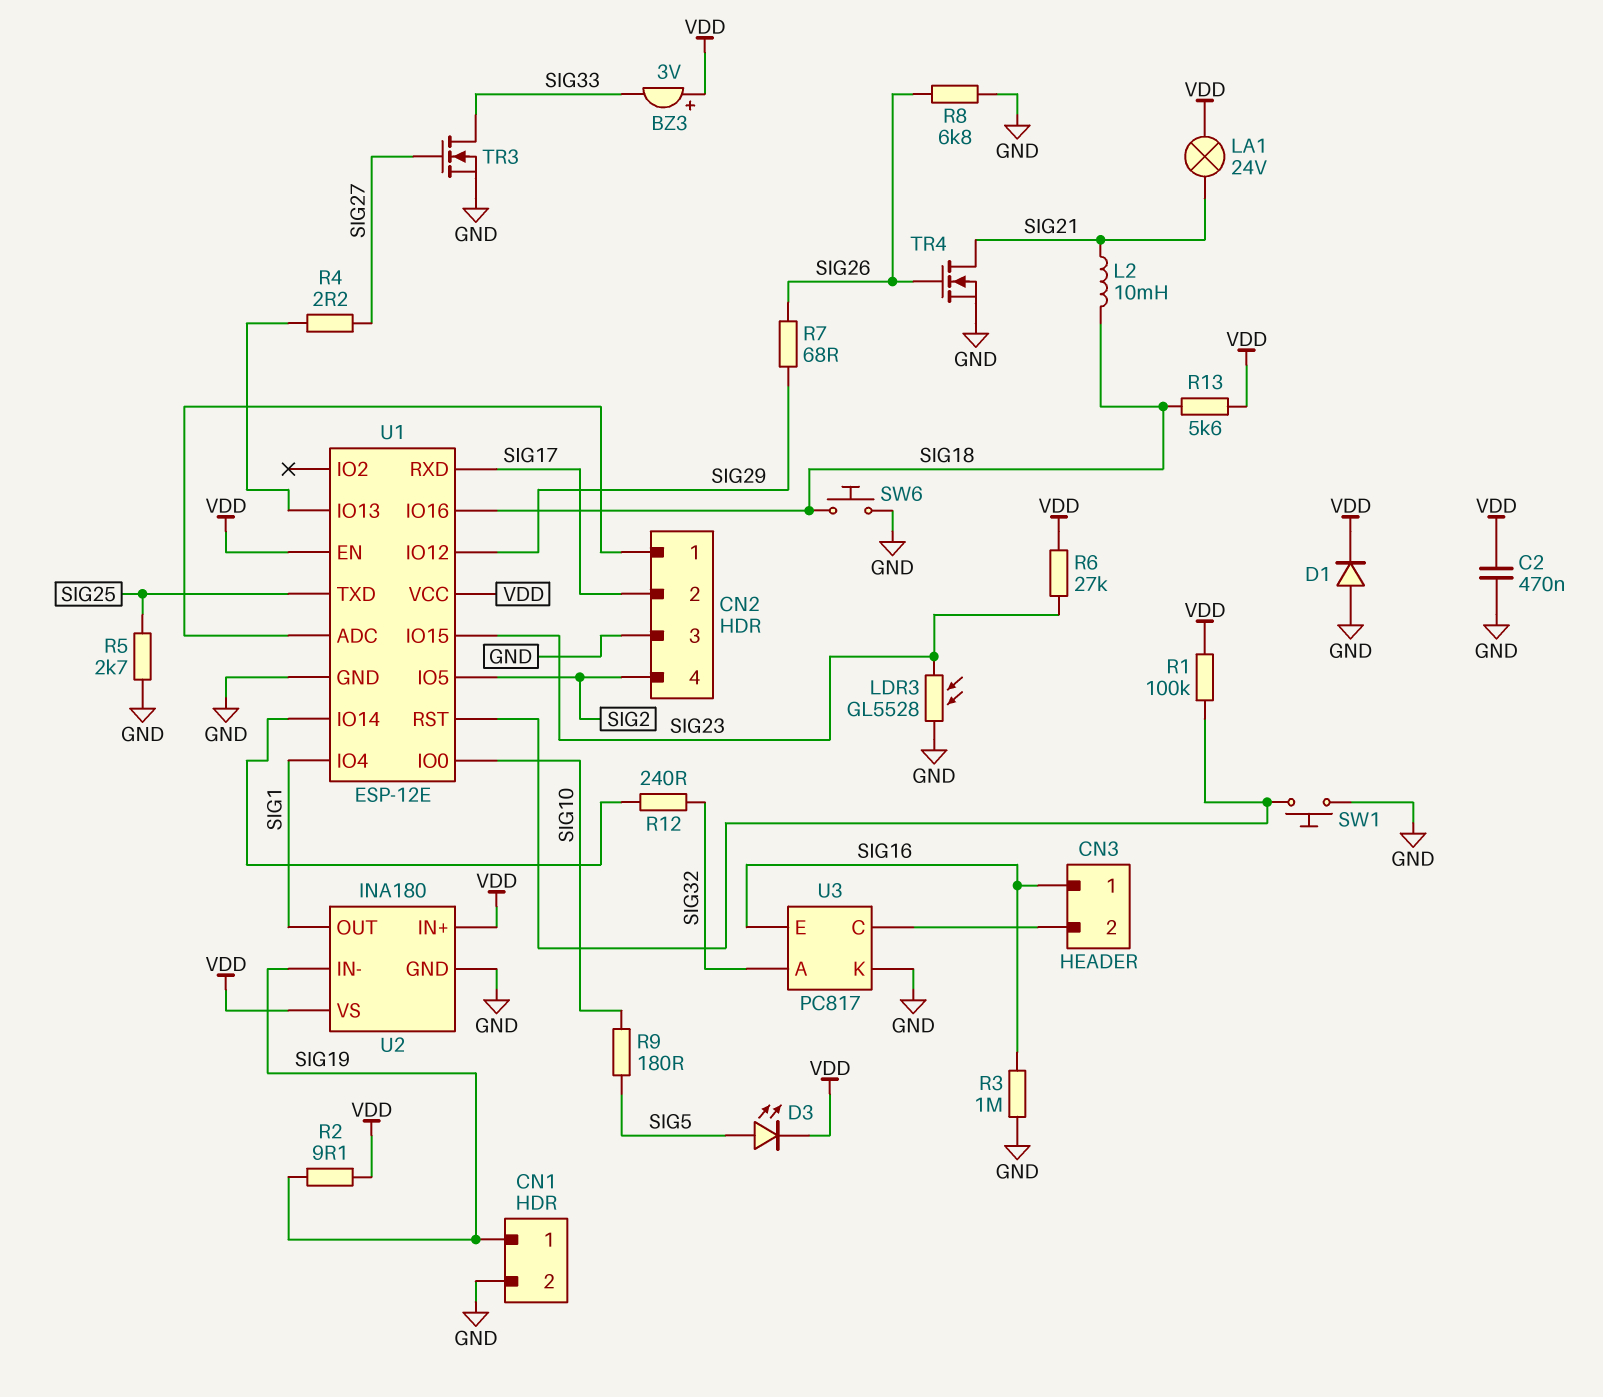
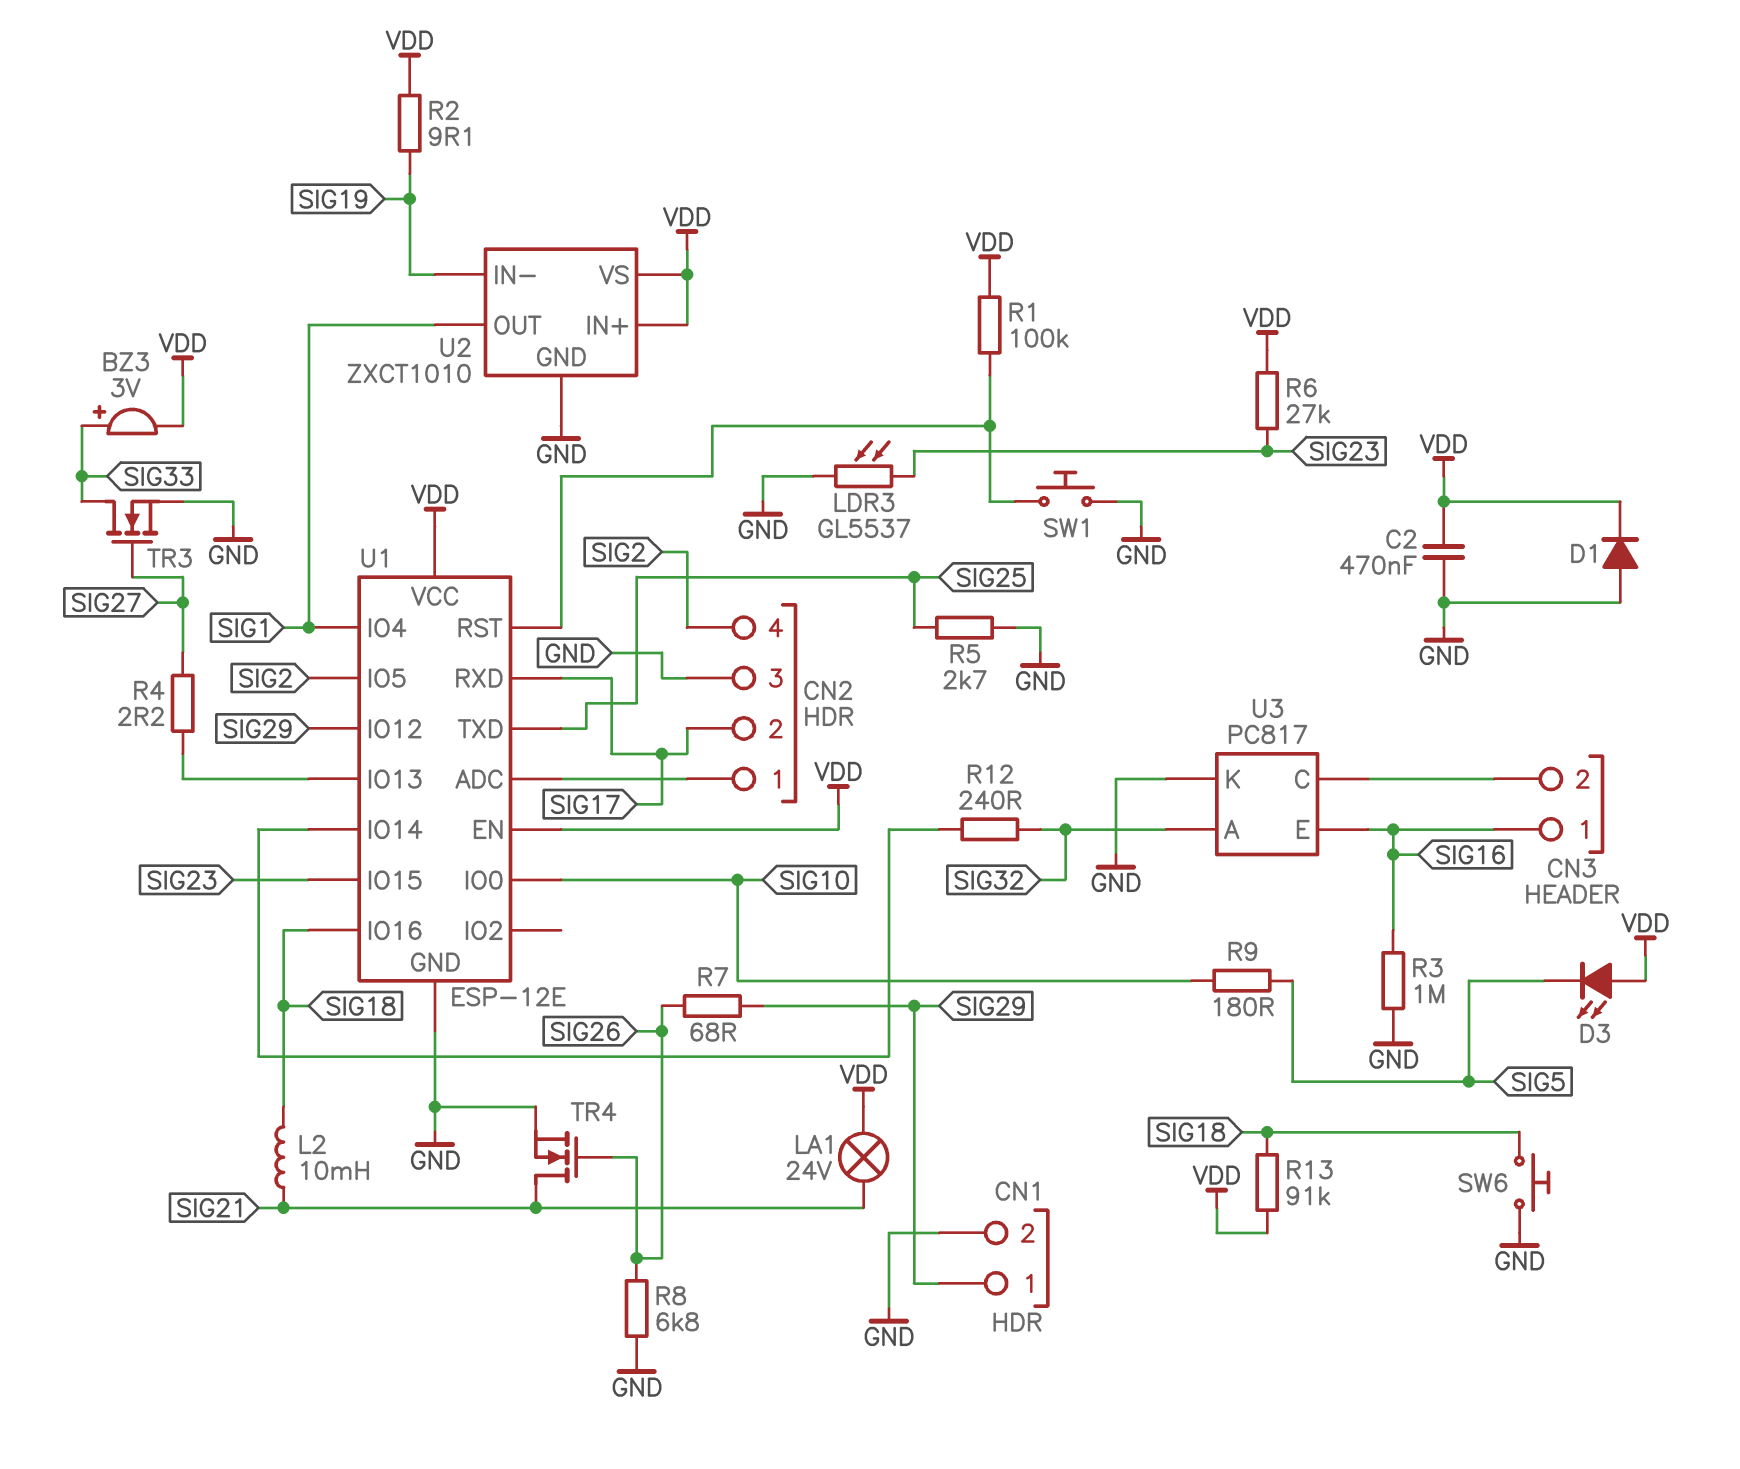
BZ3: buzzer 3V (plus VDD, minus SIG33) -> buzzer 3V (plus SIG33, minus VDD)
CN1 pin 1: SIG19 -> SIG29
D3: LED (A SIG5, K VDD) -> LED (A VDD, K SIG5)
LDR3: GL5528 (GND, SIG23) -> GL5537 (GND, SIG23)
R13: 5.6k (SIG18, VDD) -> 91k (SIG18, VDD)
U2: INA180 -> ZXCT1010

